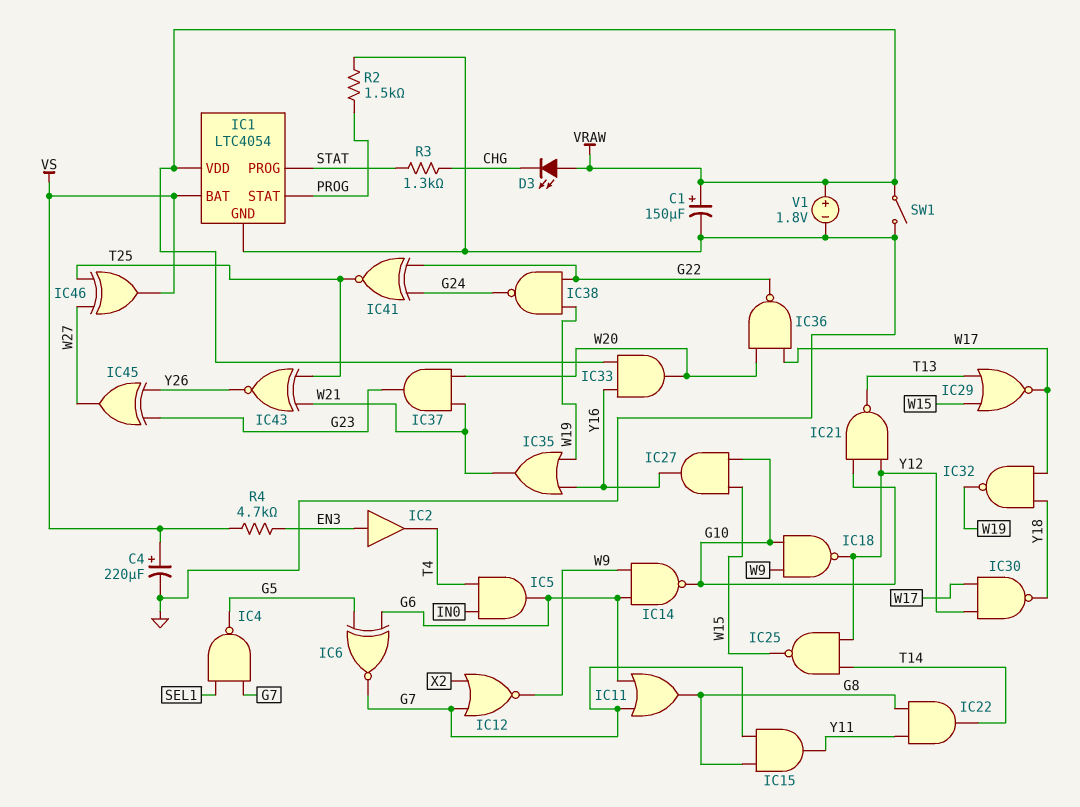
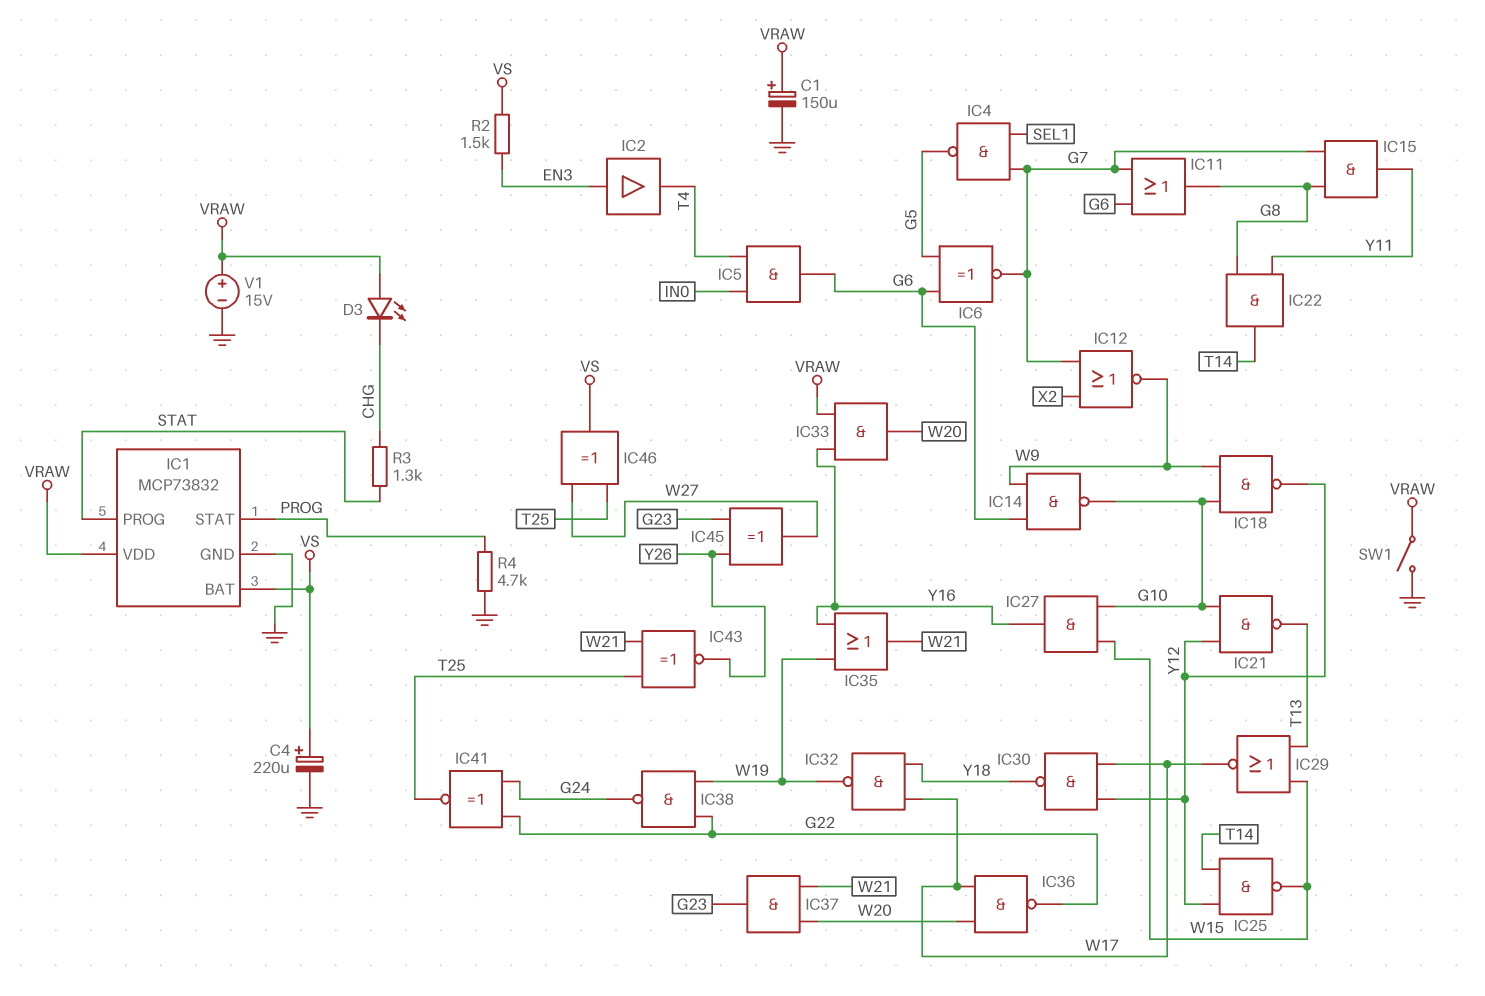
IC1: LTC4054 -> MCP73832
R2: 1.5k (GND, PROG) -> 1.5k (EN3, VS)
R4: 4.7k (EN3, VS) -> 4.7k (GND, PROG)
V1: 1.8V (plus VRAW, minus GND) -> 15V (plus VRAW, minus GND)

